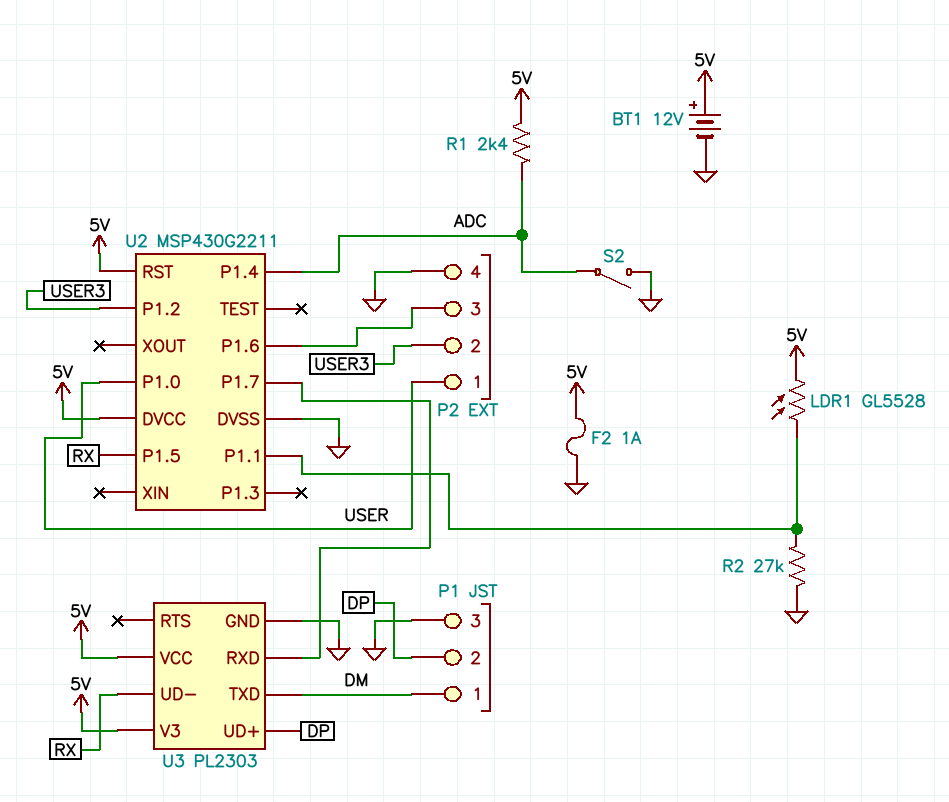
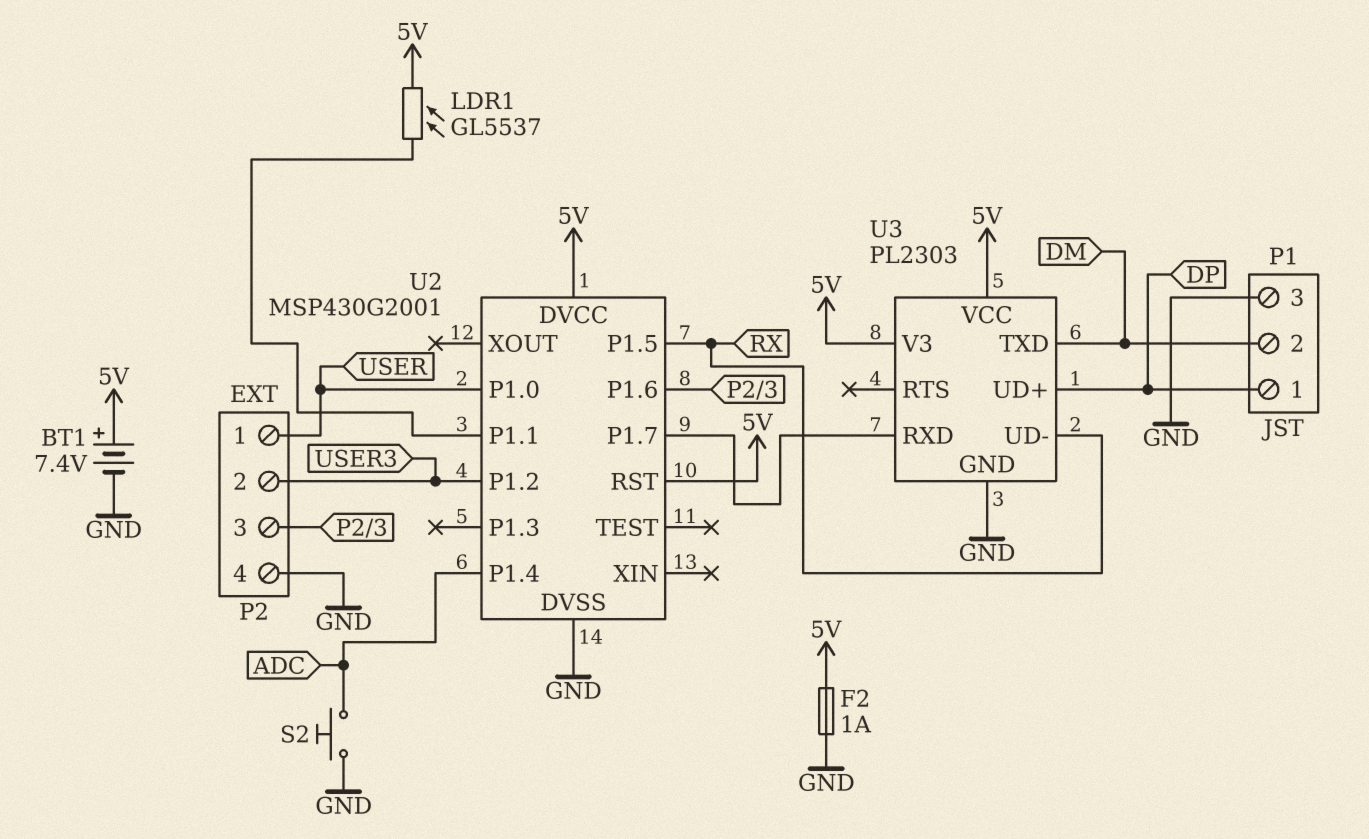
BT1: 12V (plus 5V, minus GND) -> 7.4V (plus 5V, minus GND)
LDR1: GL5528 (5V, U2/P1.1) -> GL5537 (5V, U2/P1.1)
P1 pin 1: DM -> DP
P1 pin 2: DP -> DM
R1: 2.4k (5V, ADC) -> none
R2: 27k (GND, U2/P1.1) -> none
S2: switch (ADC, GND) -> button (ADC, GND)
U2: MSP430G2211 -> MSP430G2001

